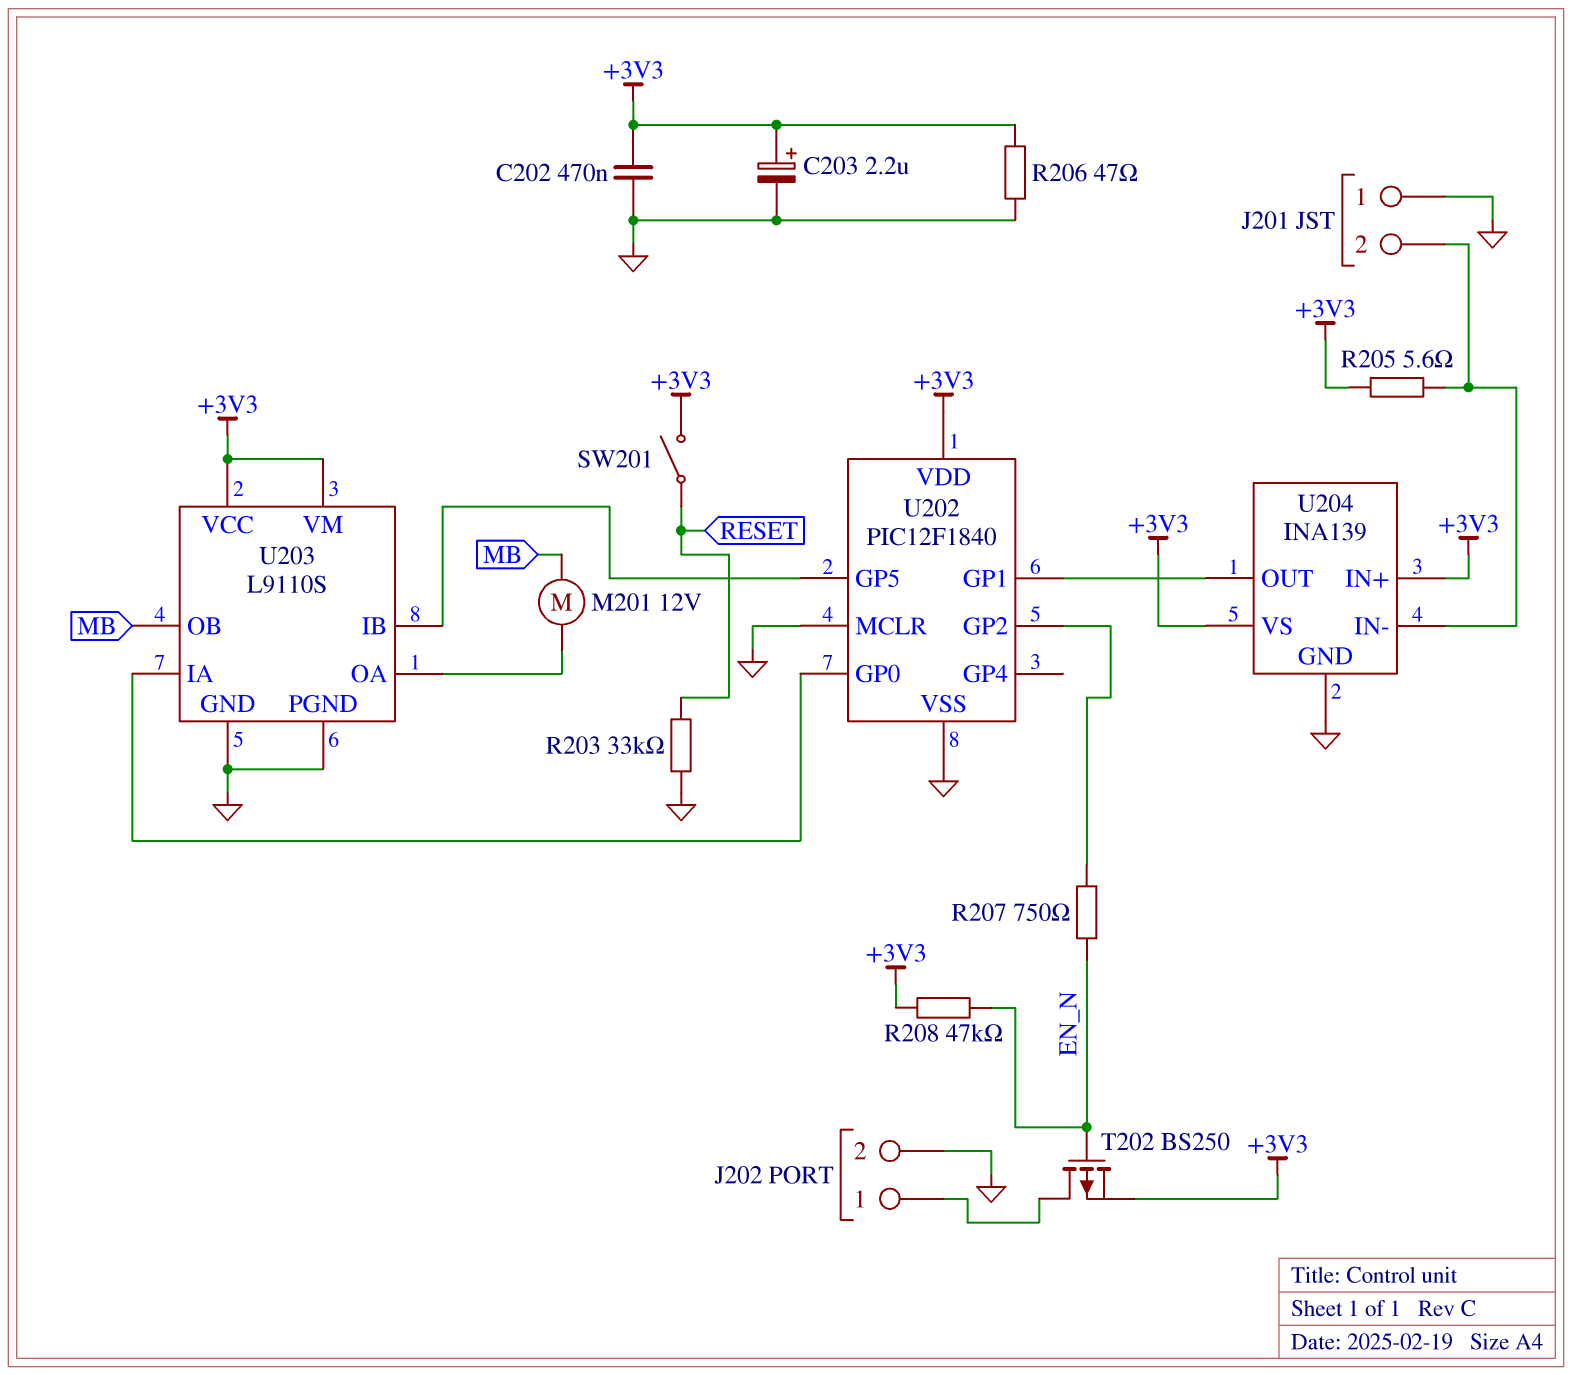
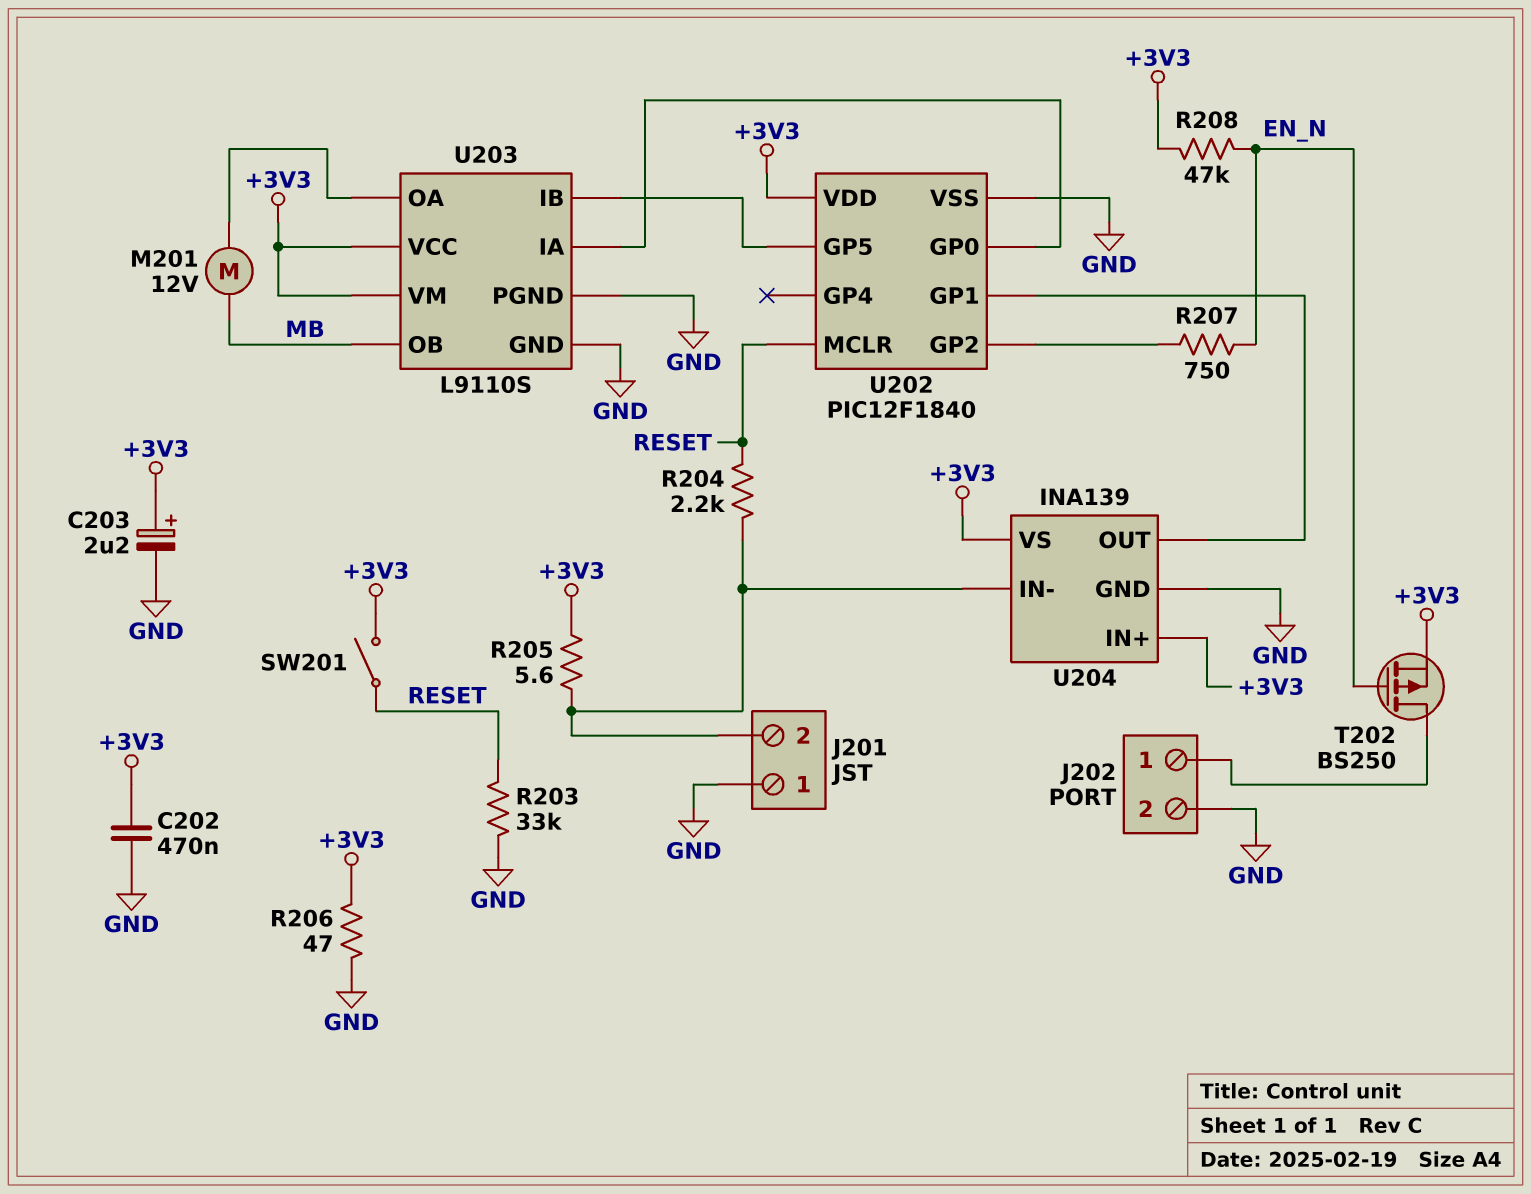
R204: none -> 2.2k (J201/2, RESET)
U202 pin MCLR: GND -> RESET

